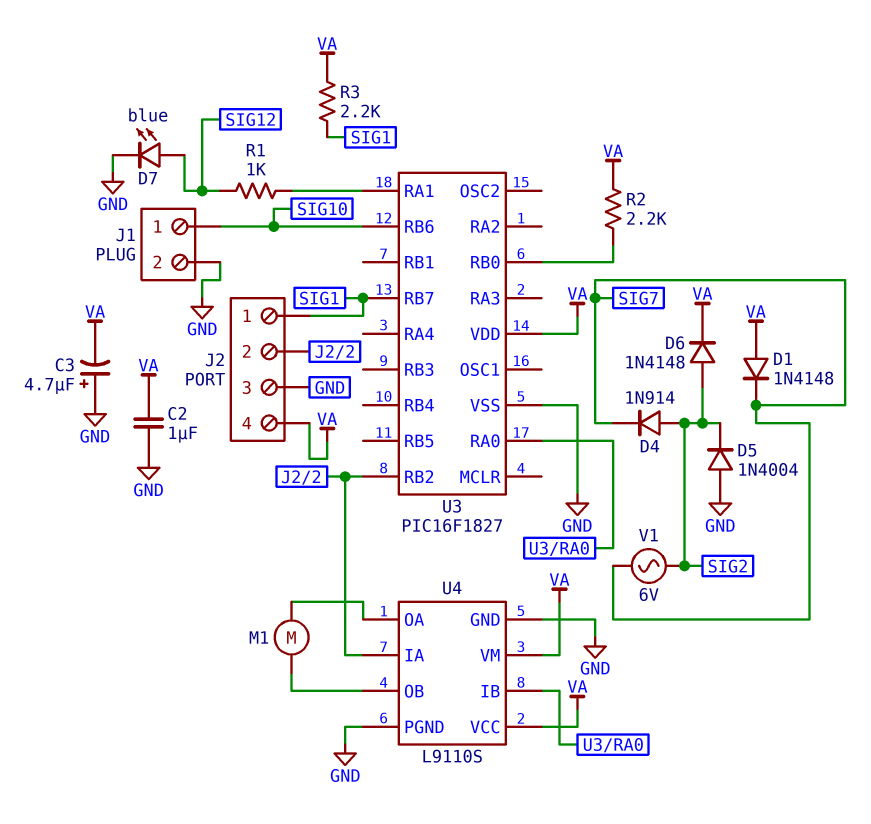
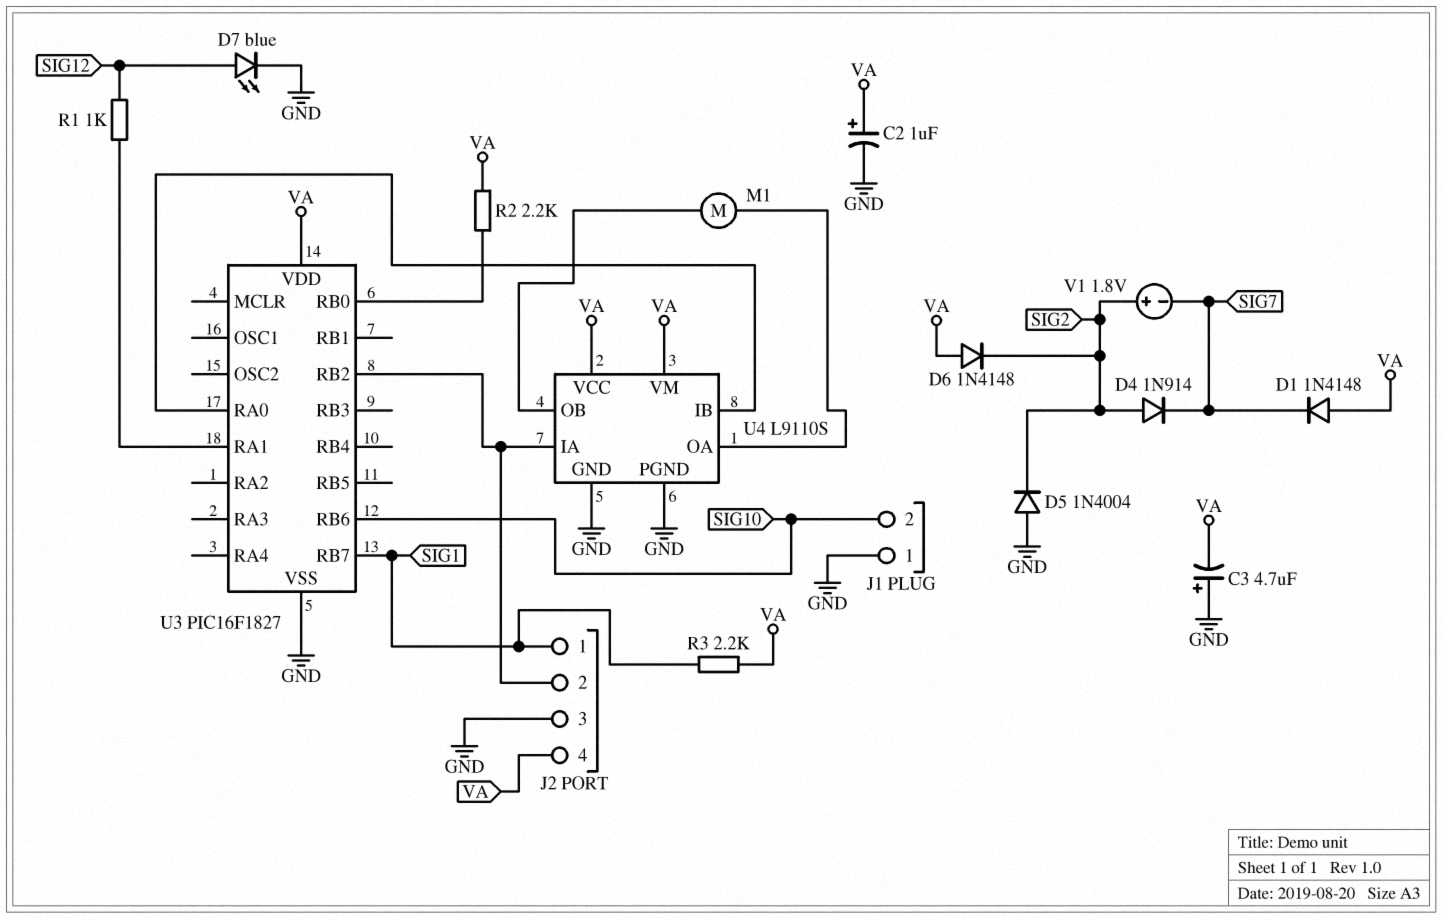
C2: 1uF (GND, VA) -> 1uF (plus VA, minus GND)
D6: diode 1N4148 (A SIG2, K VA) -> diode 1N4148 (A VA, K SIG2)
J1 pin 1: SIG10 -> GND
J1 pin 2: GND -> SIG10
V1: AC 6V (SIG2, SIG7) -> 1.8V (plus SIG2, minus SIG7)

